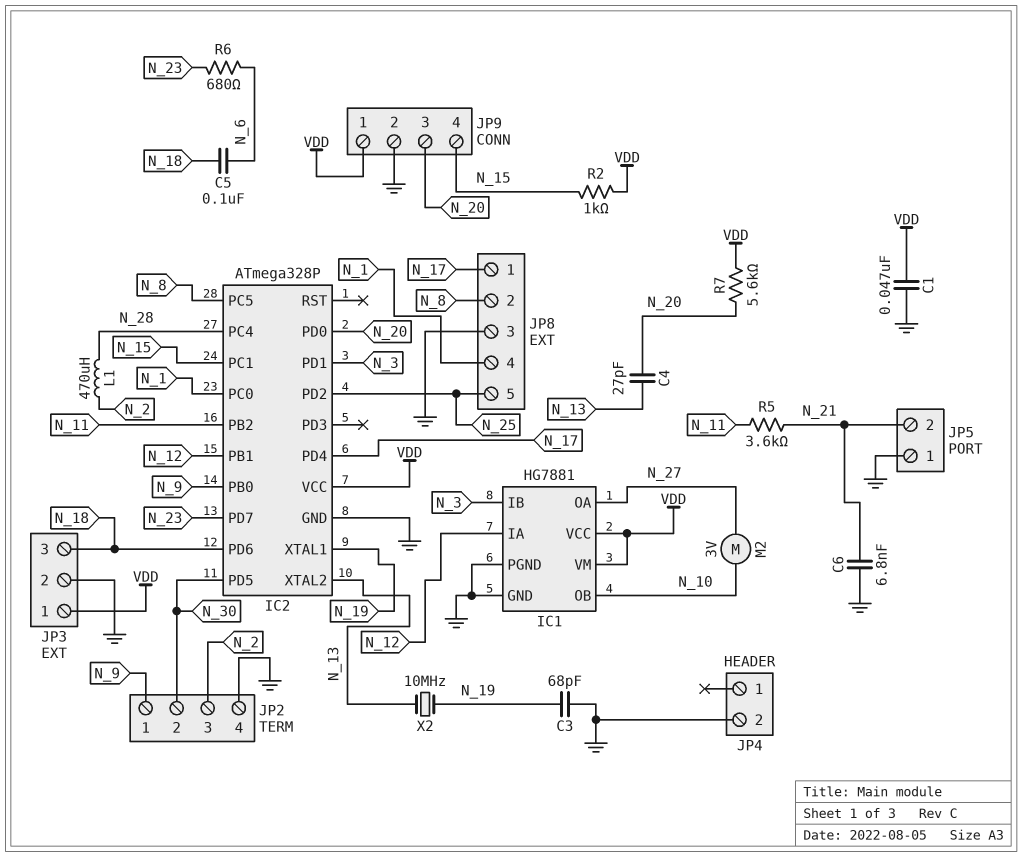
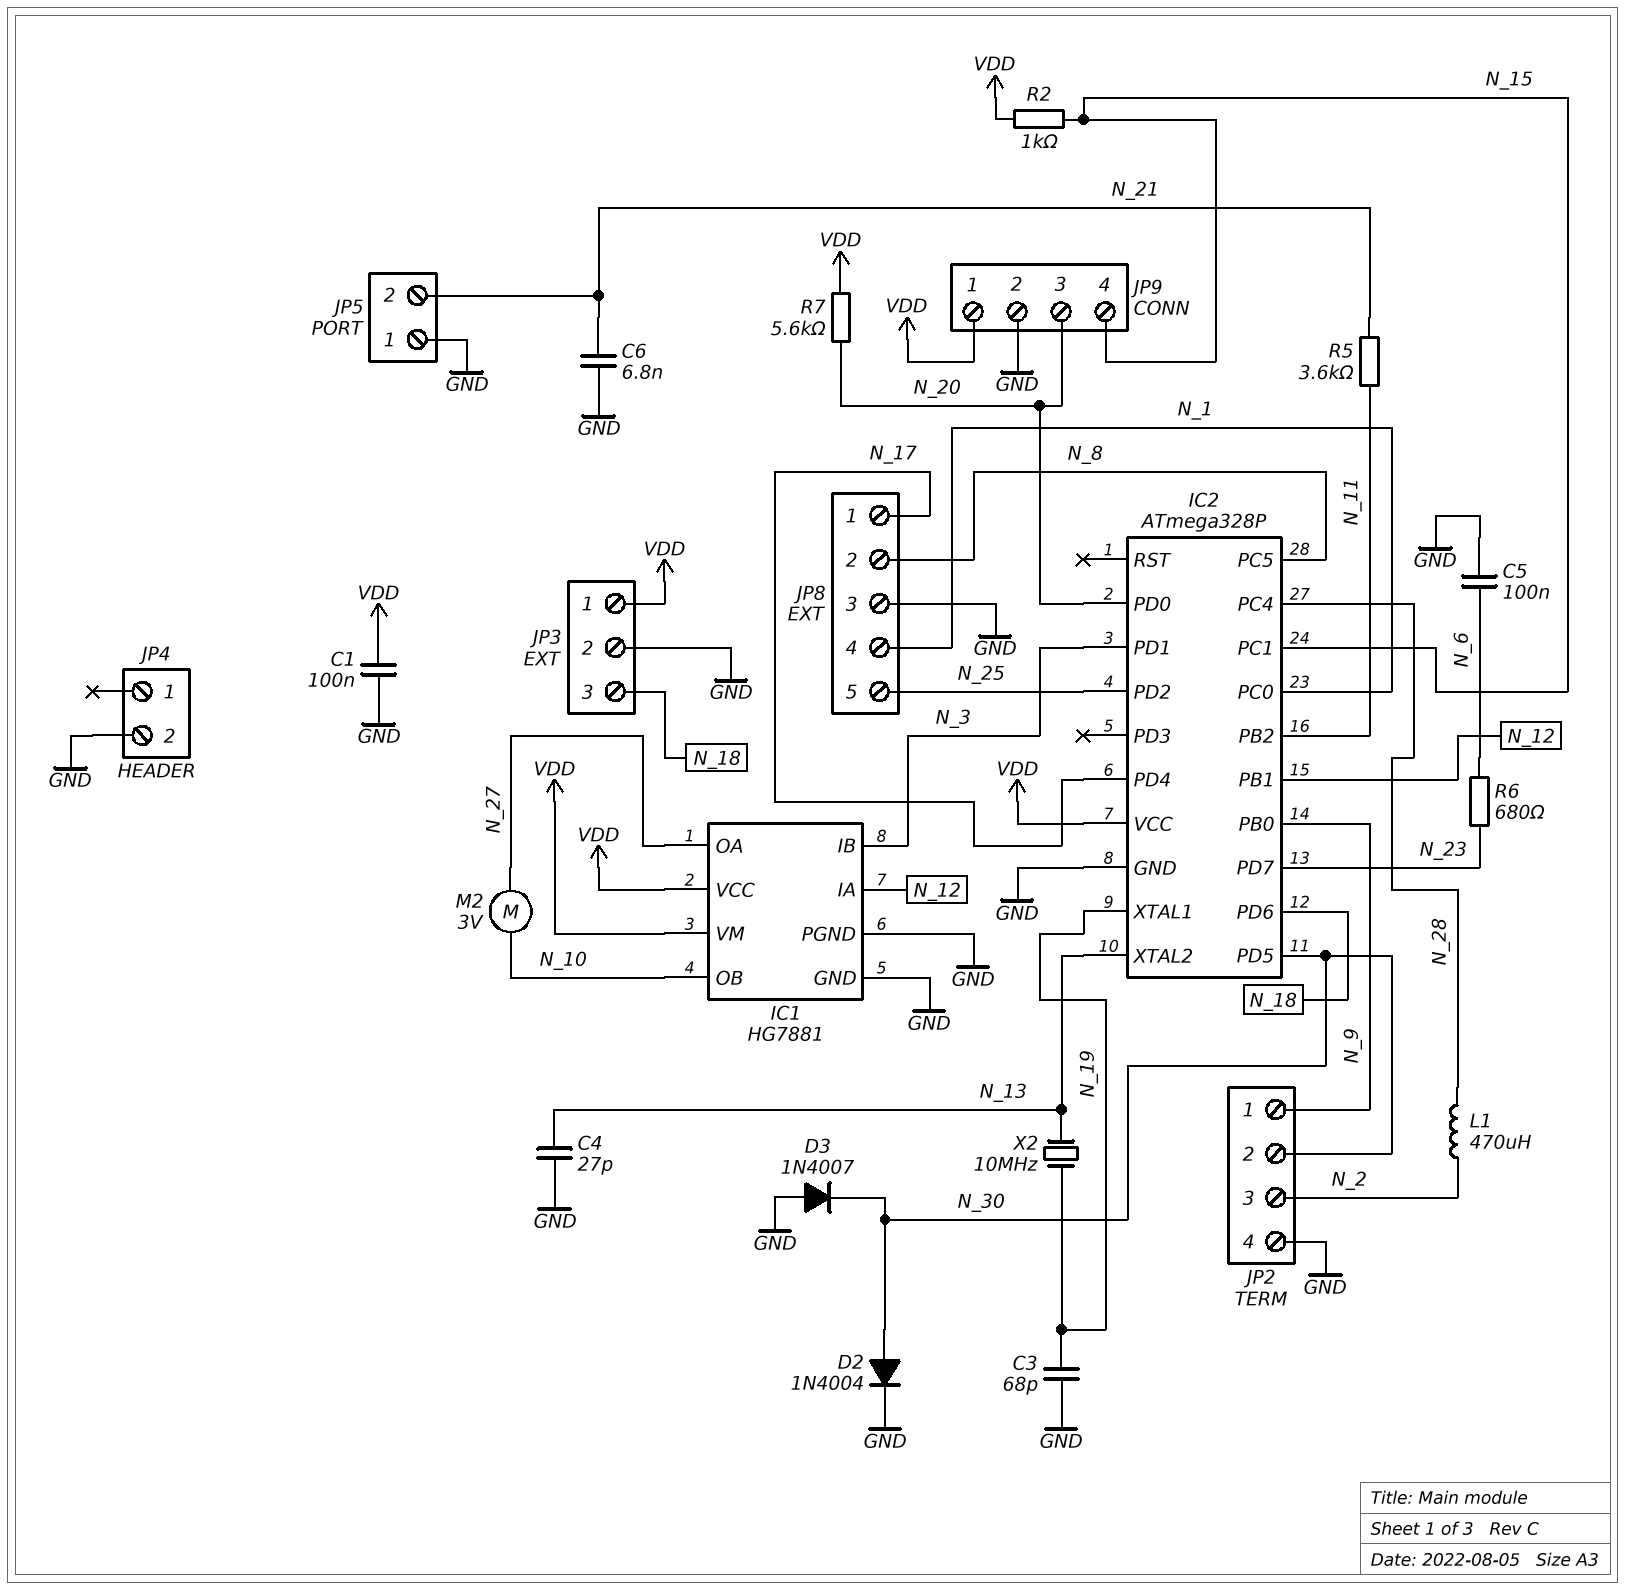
C1: 47nF (GND, VDD) -> 100nF (GND, VDD)
C4: 27pF (N_13, N_20) -> 27pF (GND, N_13)
C5: 100nF (N_6, N_18) -> 100nF (GND, N_6)
D2: none -> diode 1N4004 (A N_30, K GND)
D3: none -> diode 1N4007 (A GND, K N_30)

